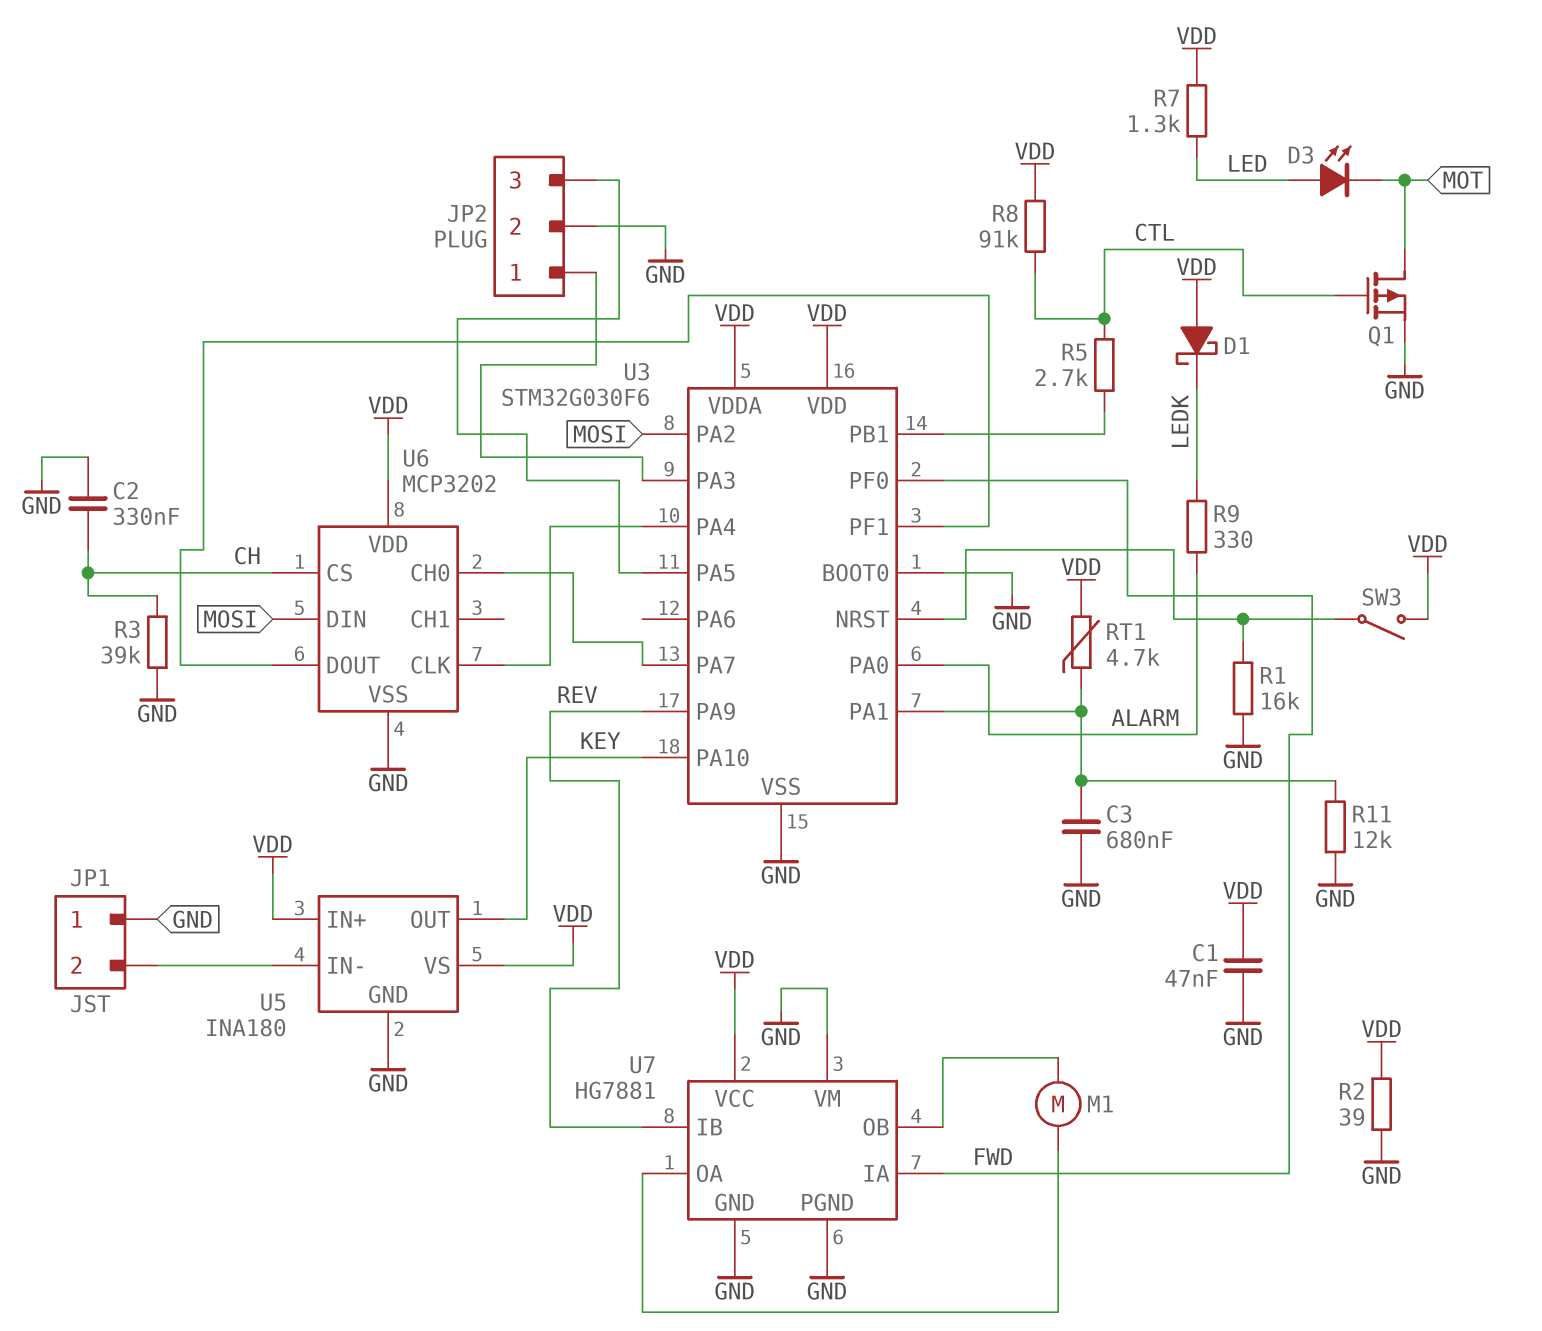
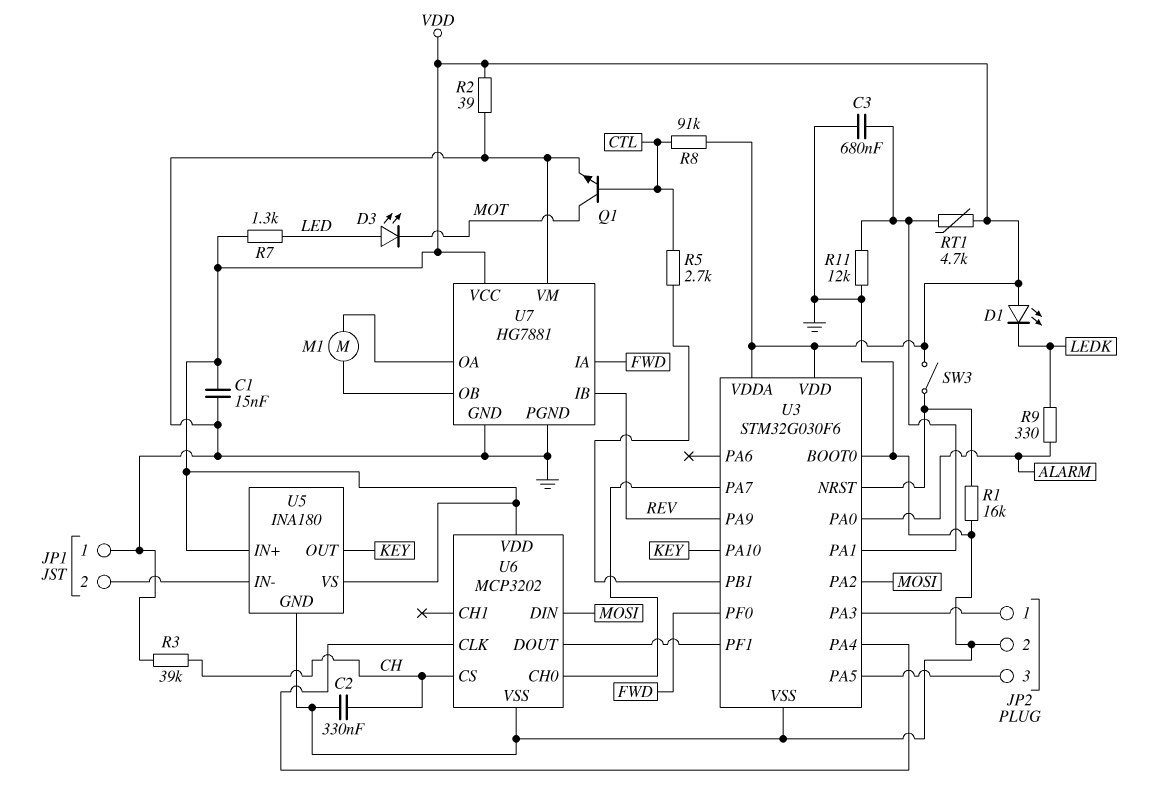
C1: 47nF (GND, VDD) -> 15nF (GND, VDD)
D1: schottky (A VDD, K LEDK) -> LED (A VDD, K LEDK)
Q1: PMOS (G CTL, D MOT, S GND) -> NPN (B CTL, C MOT, E GND)

